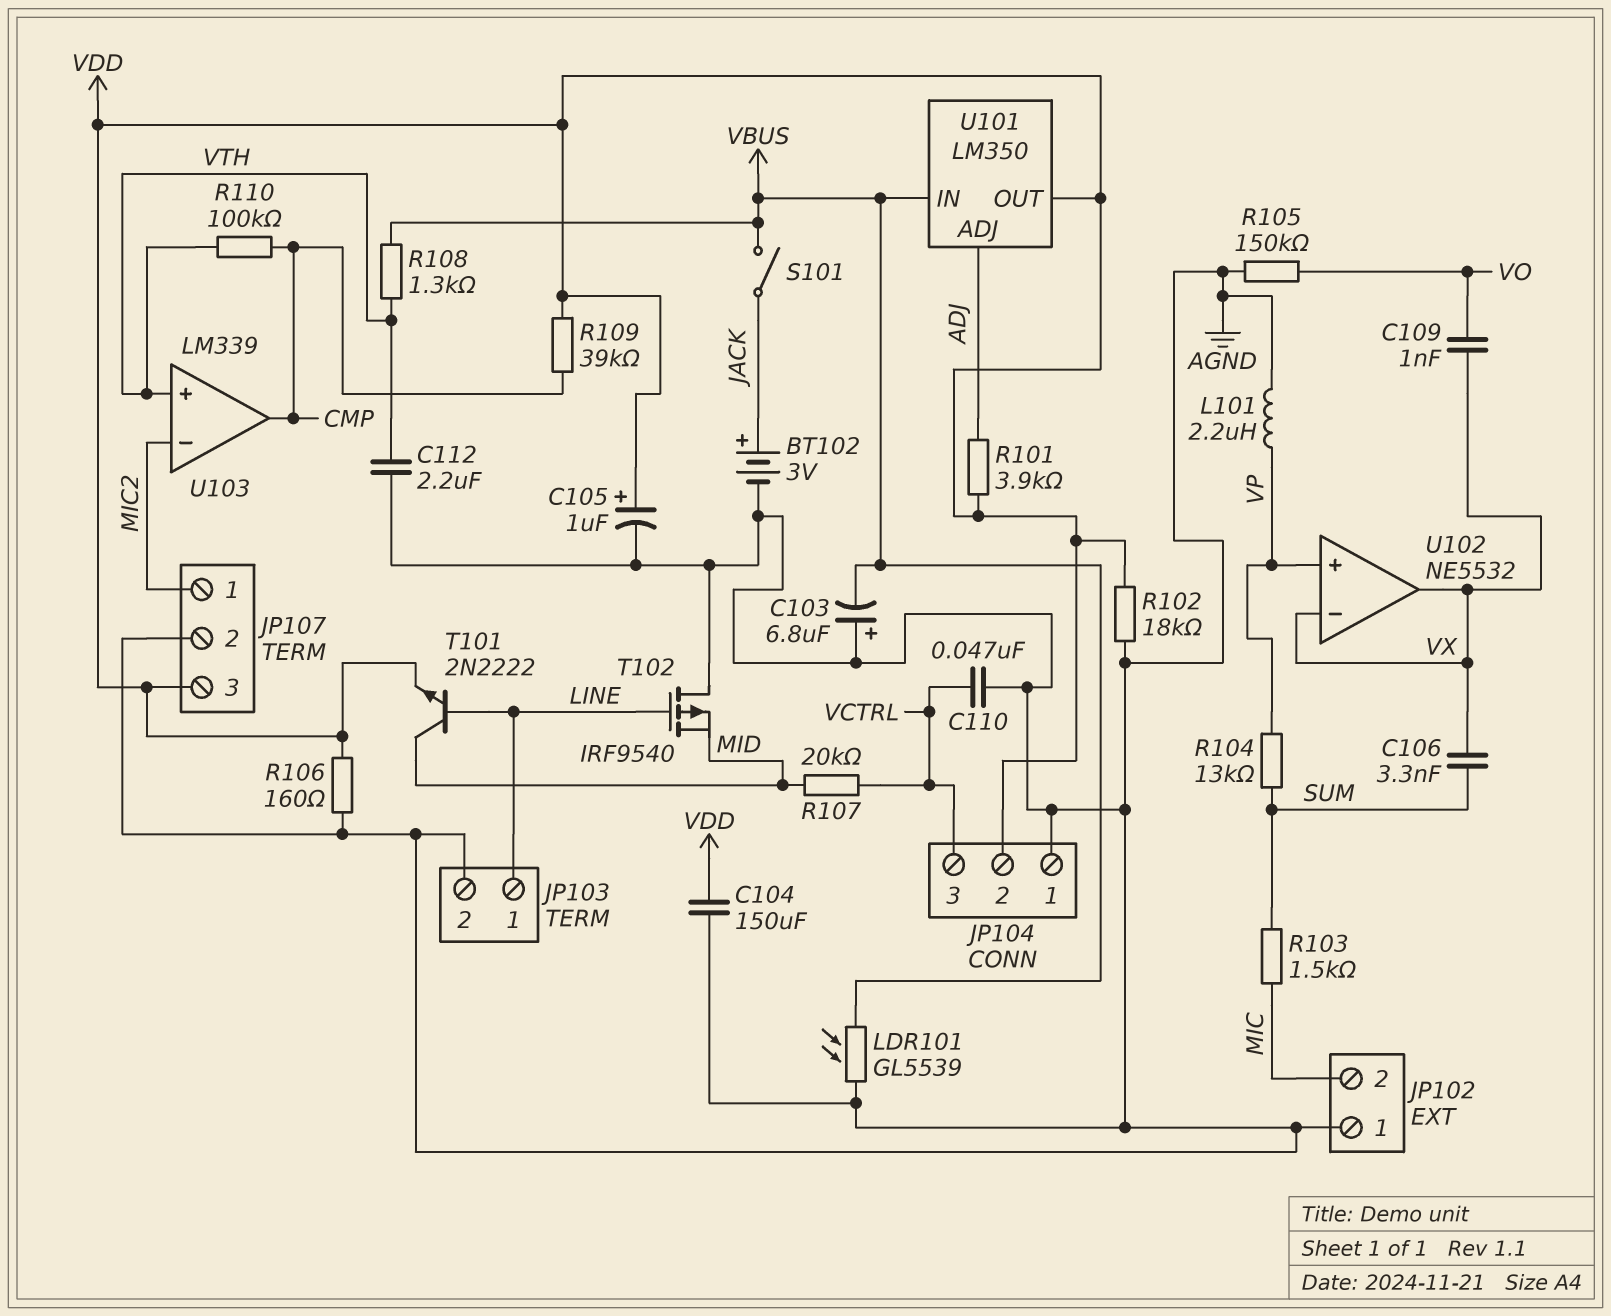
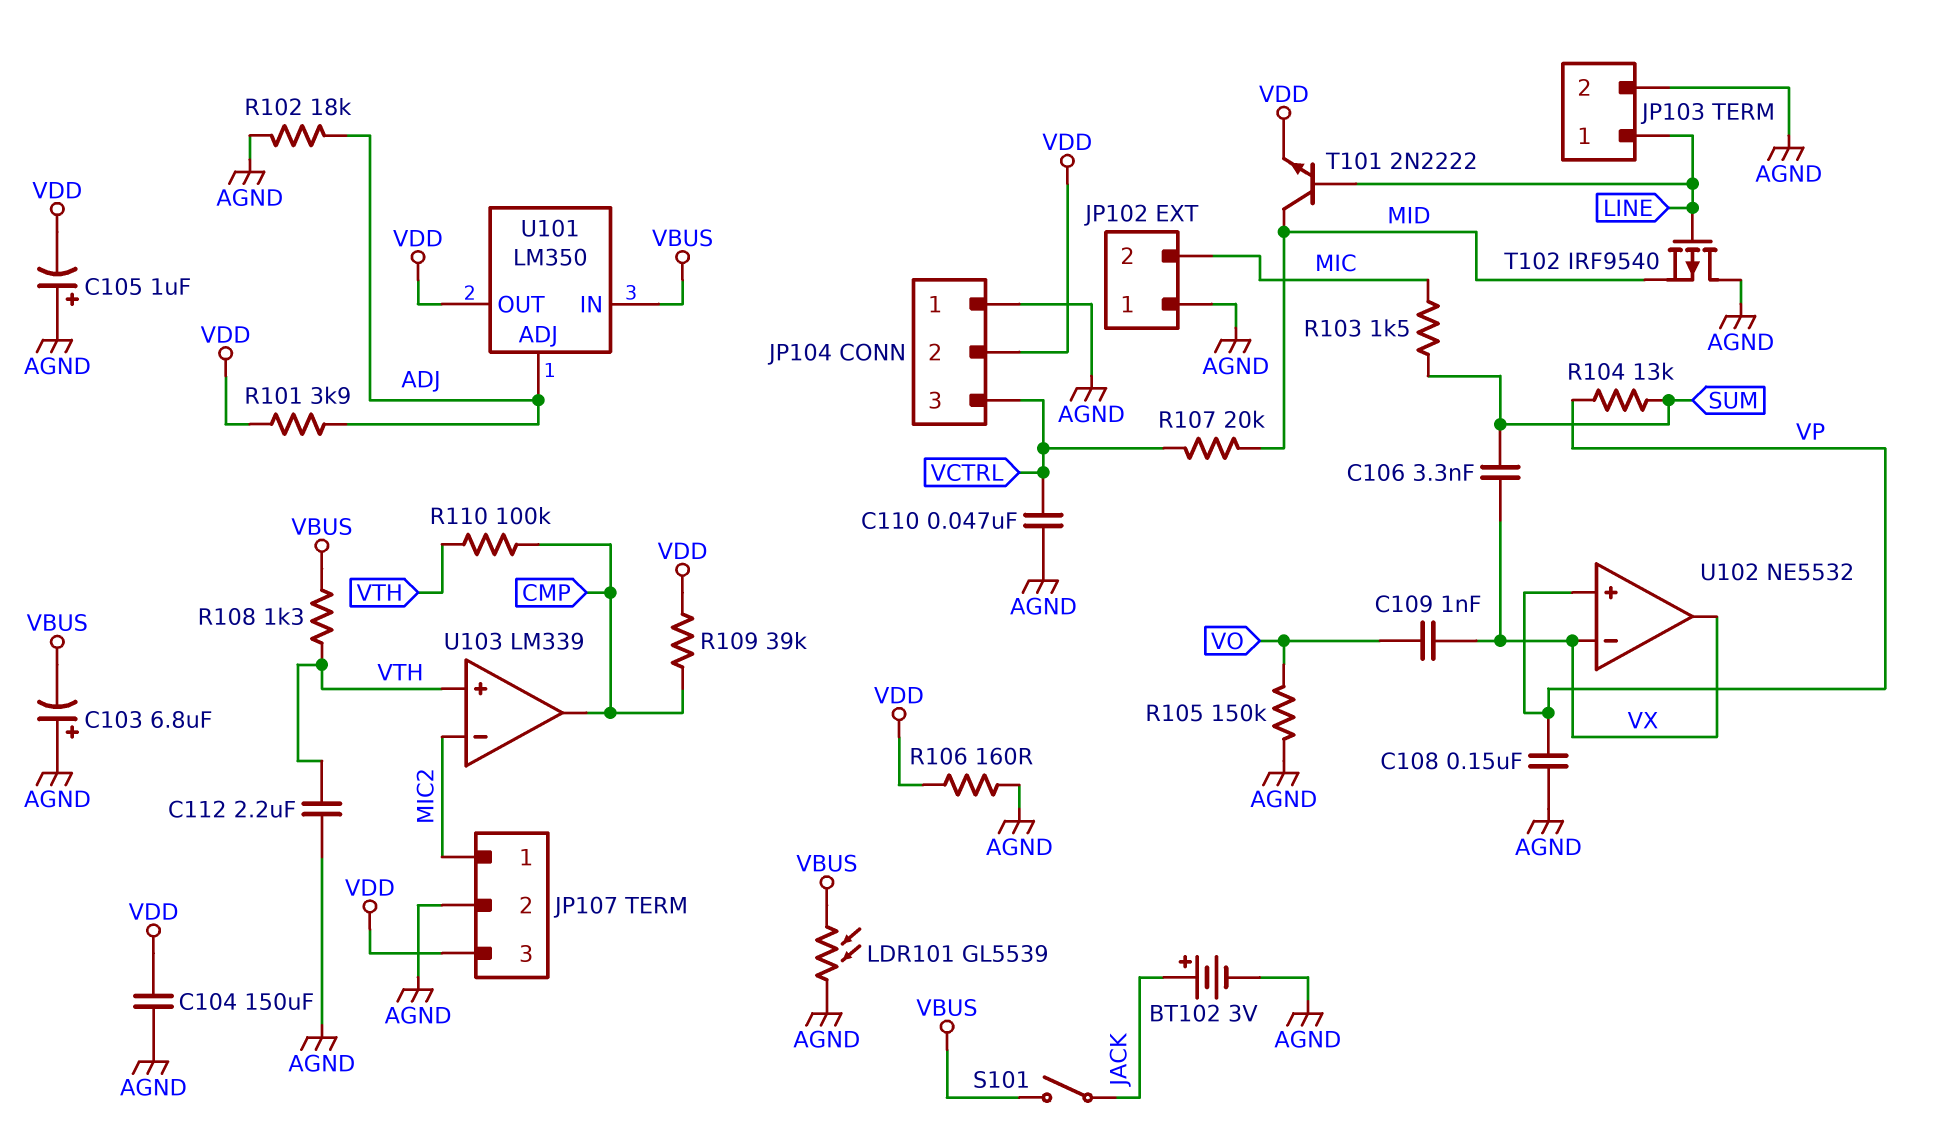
C105: 1uF (plus VDD, minus AGND) -> 1uF (plus AGND, minus VDD)
C108: none -> 150nF (AGND, VP)
L101: 2.2uH (AGND, VP) -> none
R102: 18k (AGND, VDD) -> 18k (ADJ, AGND)

